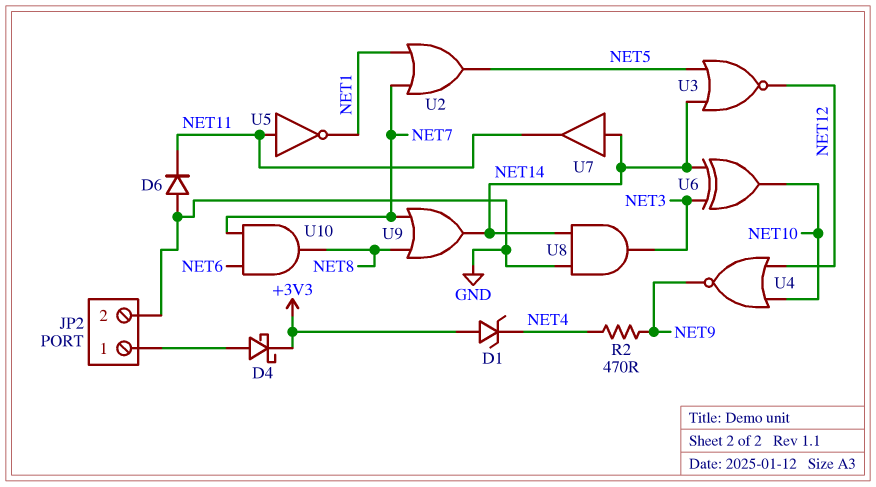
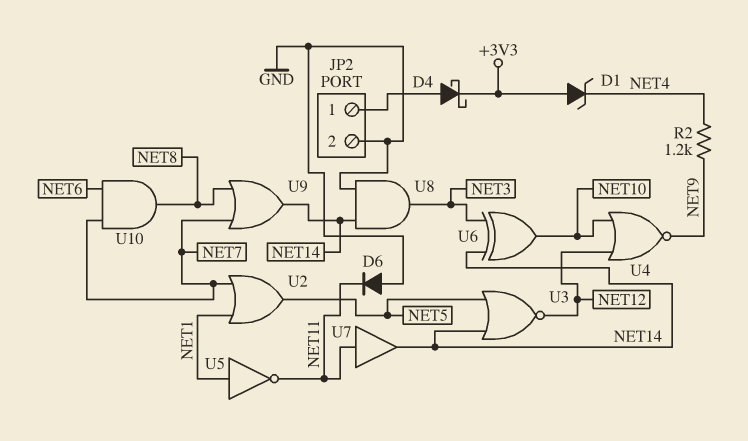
R2: 470 (NET4, NET9) -> 1.2k (NET4, NET9)
U5: NOT (in NET11, out NET1) -> NOT (in NET1, out NET11)
U7: buffer (in NET14, out NET11) -> buffer (in NET11, out NET14)

